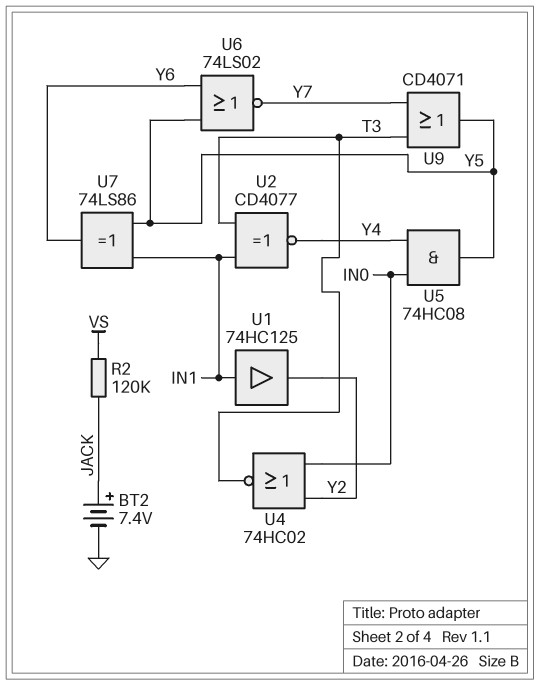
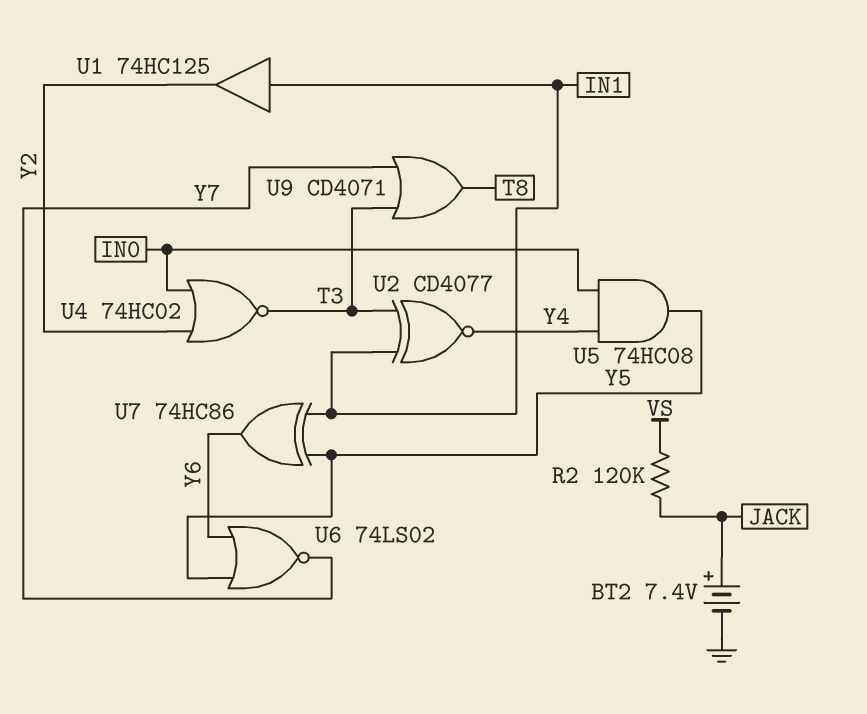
U7: XOR 74LS86 (in IN1, in Y5, out Y6) -> XOR 74HC86 (in IN1, in Y5, out Y6)
U9: OR CD4071 (in T3, in Y7, out Y5) -> OR CD4071 (in T3, in Y7, out T8)

